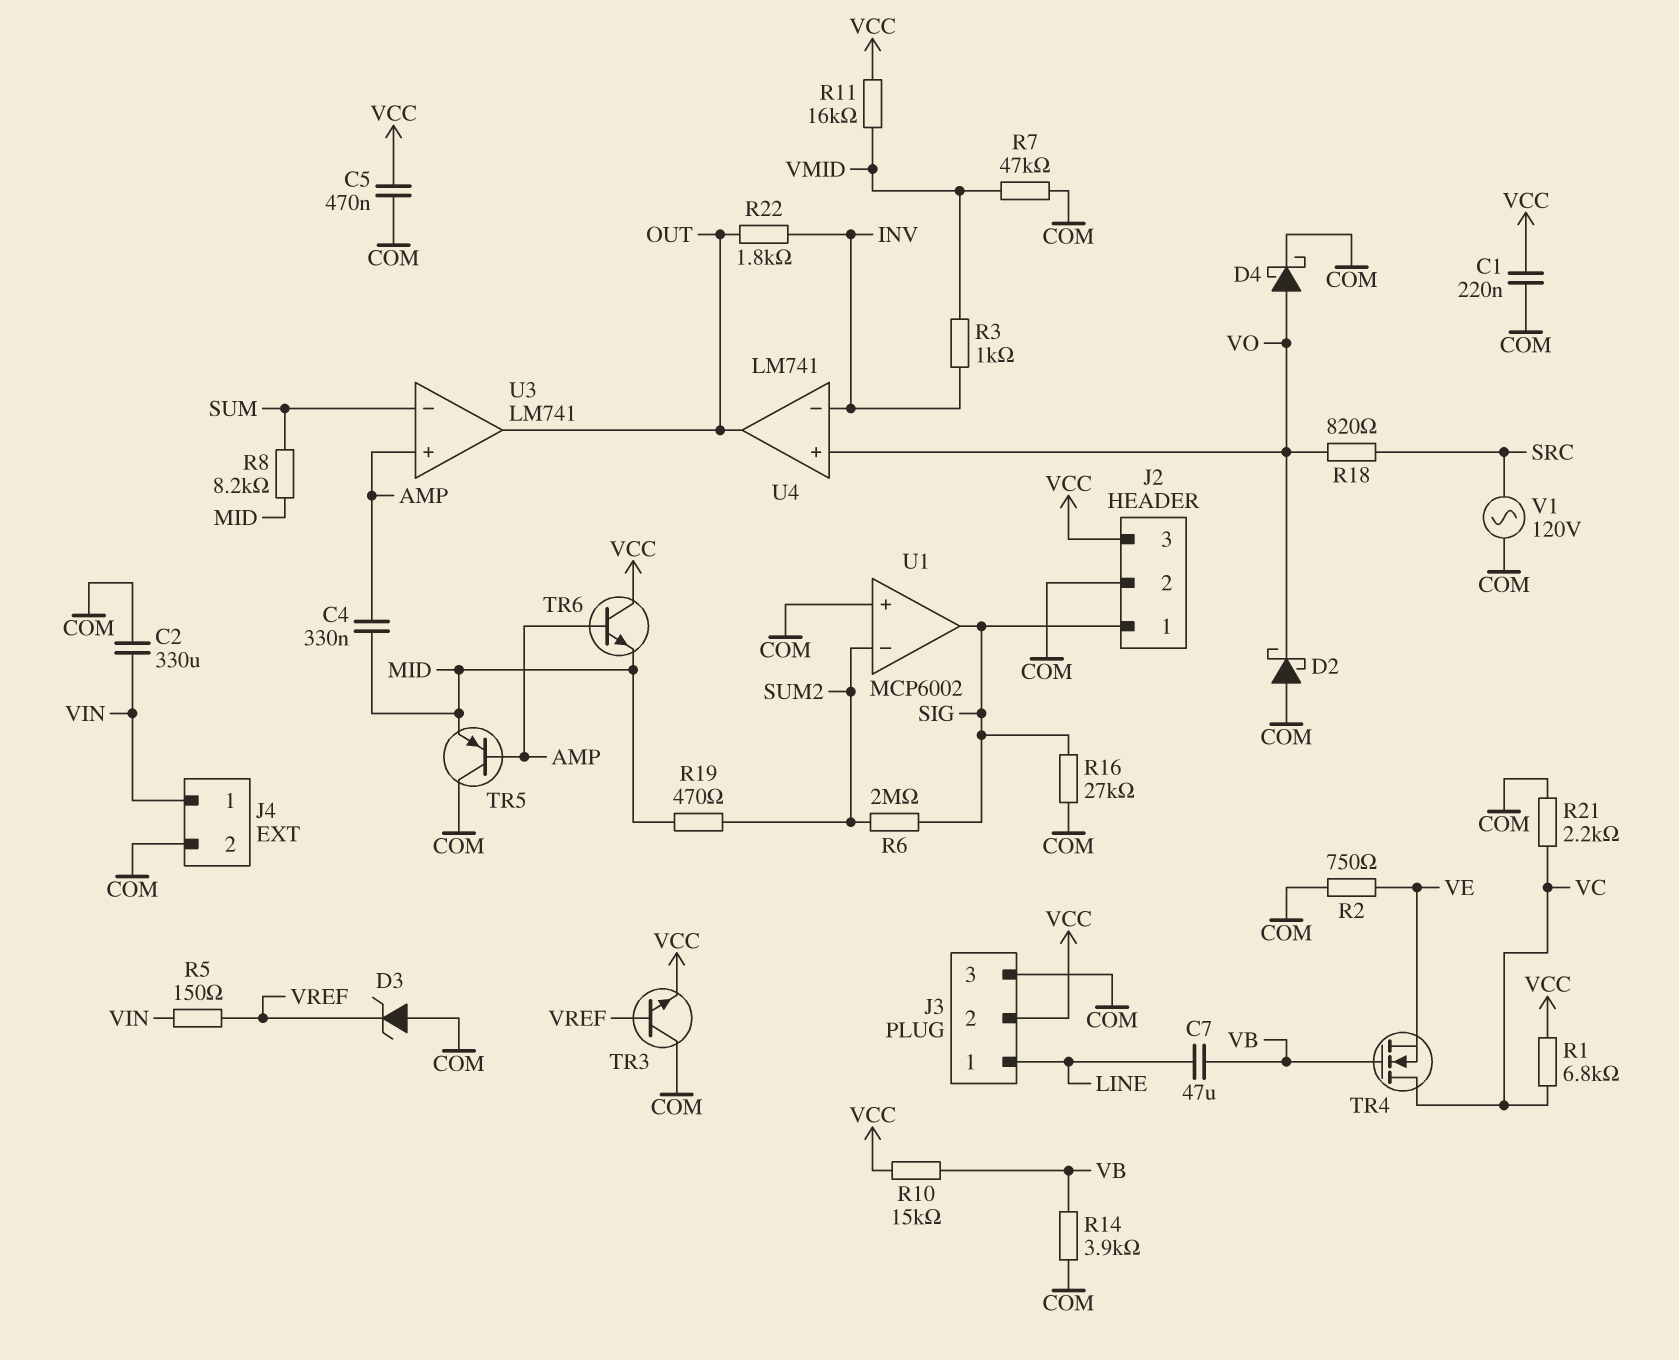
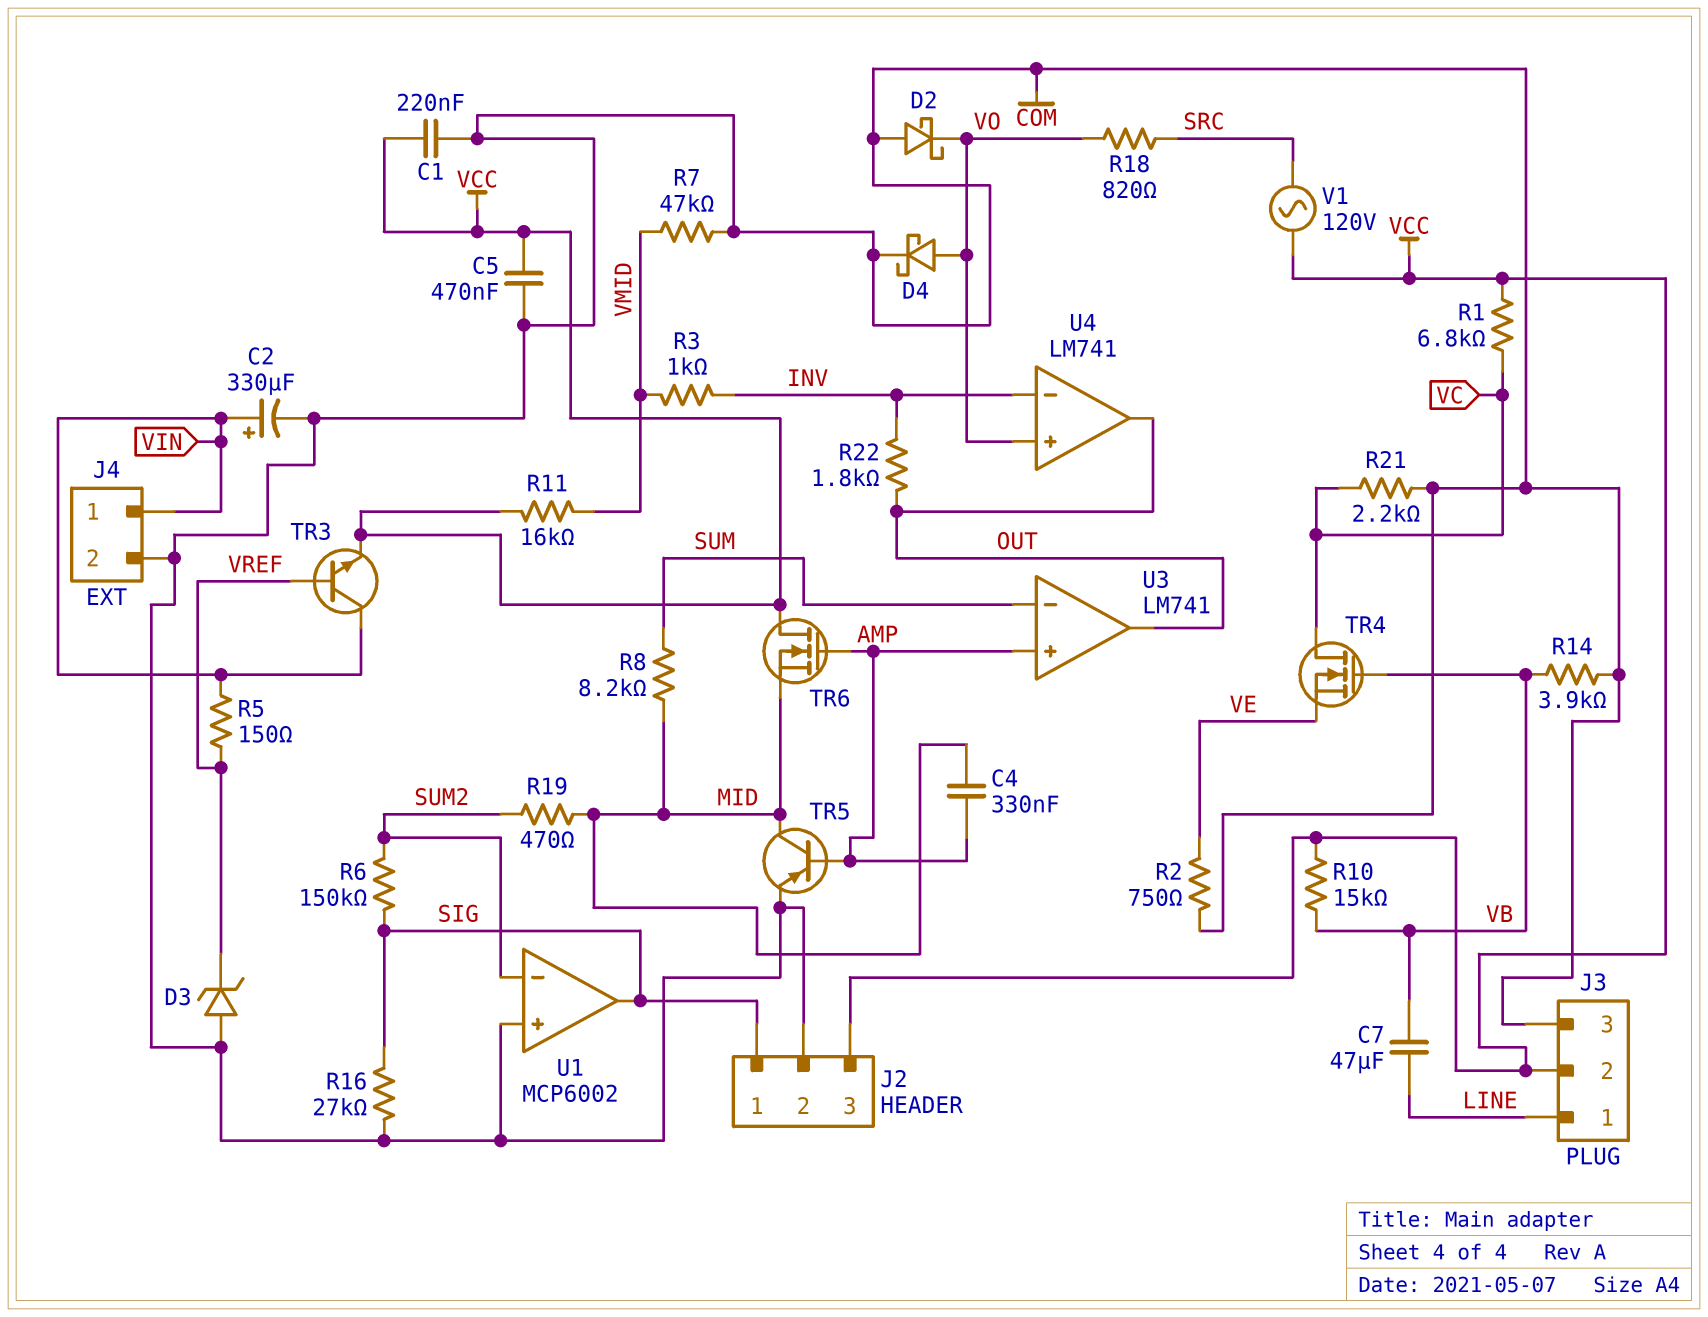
C2: 330uF (COM, VIN) -> 330uF (plus VIN, minus COM)
R6: 2M (SIG, SUM2) -> 150k (SIG, SUM2)
TR3: NPN (B VREF, C COM, E VCC) -> NPN (B VREF, C VIN, E VCC)
TR5: PNP (B AMP, C COM, E MID) -> PNP (B AMP, C MID, E COM)
TR6: NPN (B AMP, C VCC, E MID) -> NMOS (G AMP, D VCC, S MID)
V1: AC 120V (COM, SRC) -> AC 120V (SRC, VCC)

